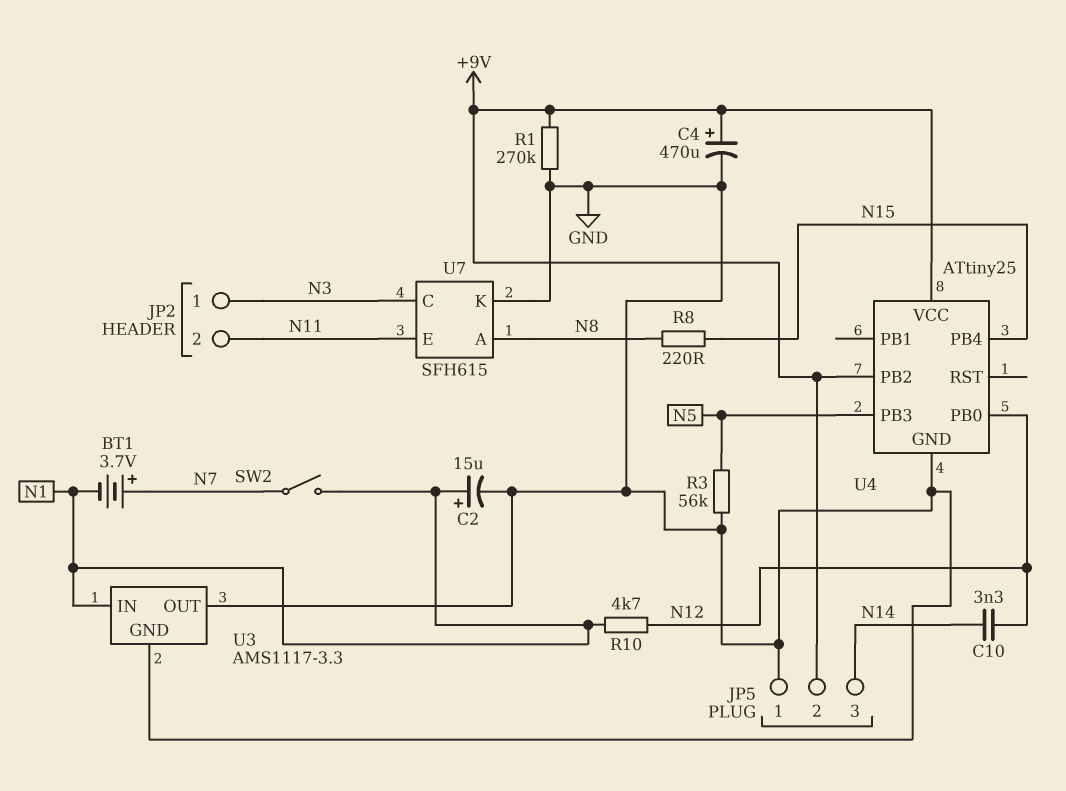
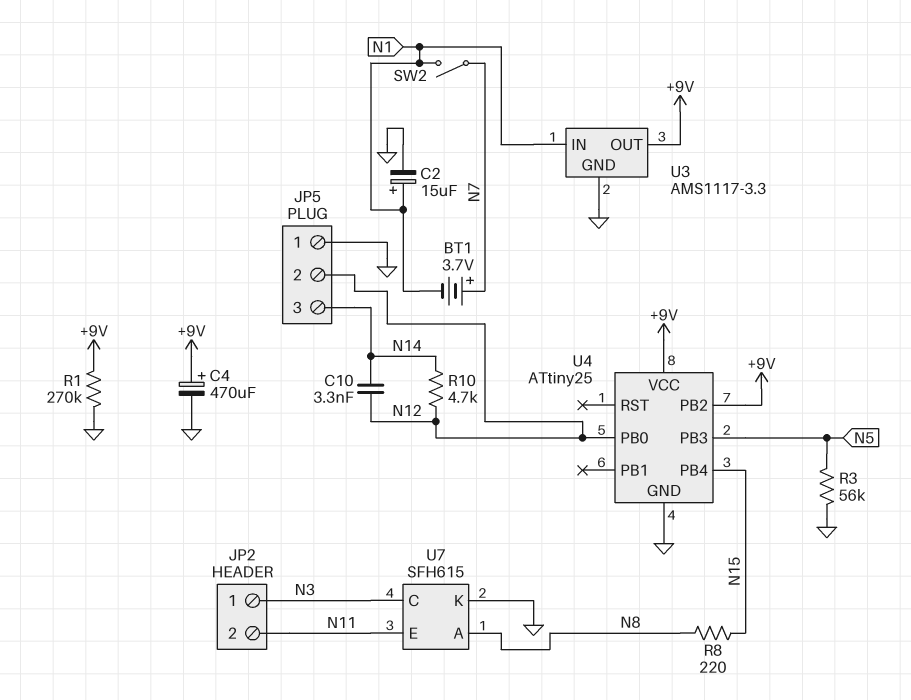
JP5 pin 2: +9V -> N12
R10: 4.7k (N1, N12) -> 4.7k (N12, N14)
U3 pin OUT: GND -> +9V

